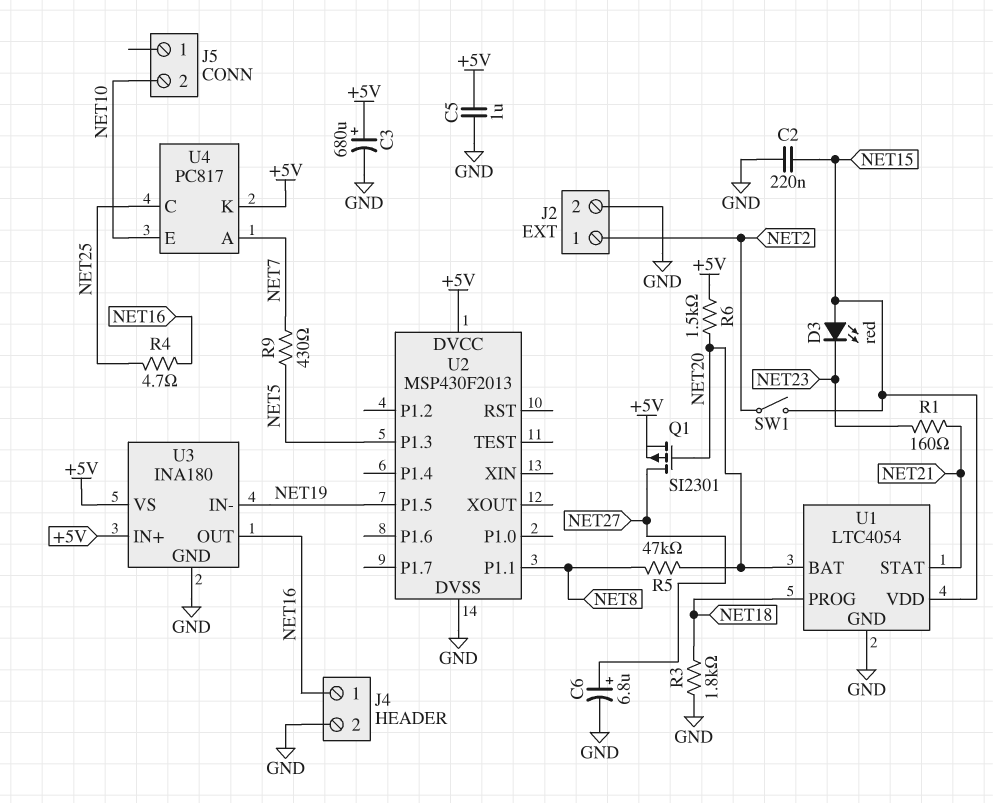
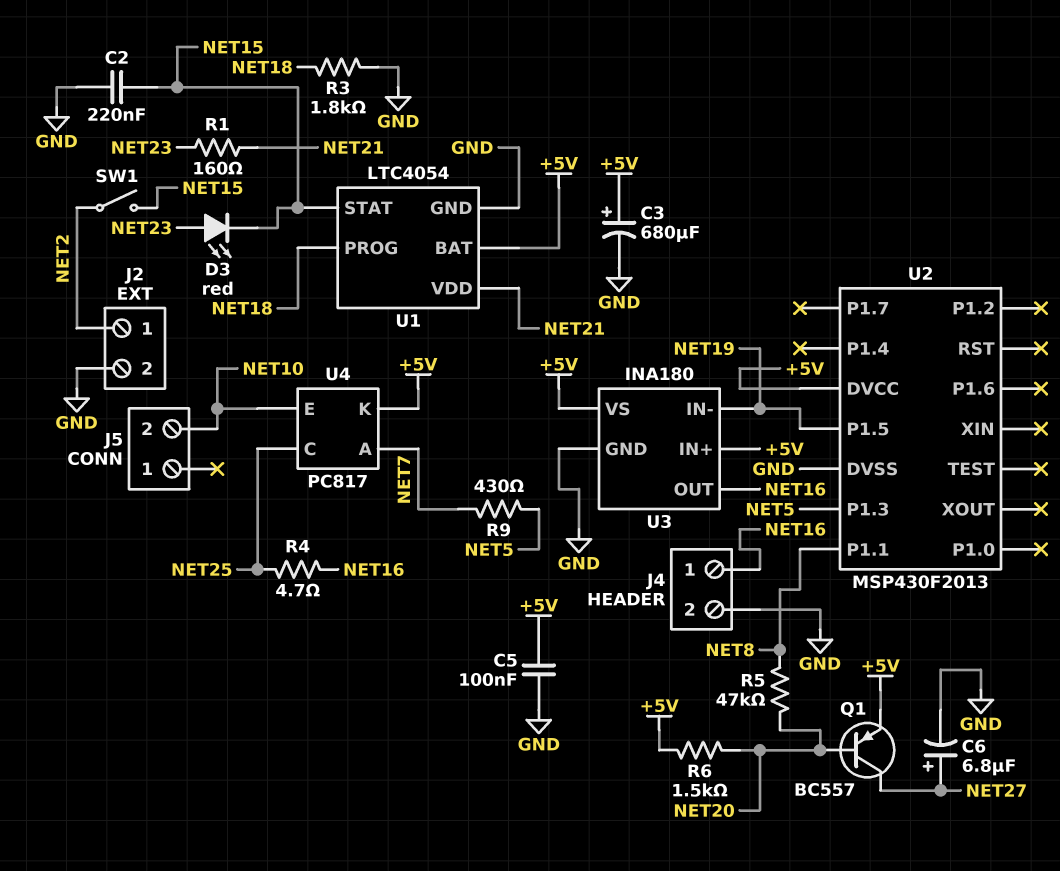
C5: 1uF (+5V, GND) -> 100nF (+5V, GND)
D3: LED red (A NET15, K NET23) -> LED red (A NET23, K NET15)
Q1: PMOS SI2301 (G NET20, D NET27, S +5V) -> PNP BC557 (B NET20, C NET27, E +5V)
U1 pin BAT: NET20 -> +5V
U1 pin STAT: NET21 -> NET15
U1 pin VDD: NET15 -> NET21

